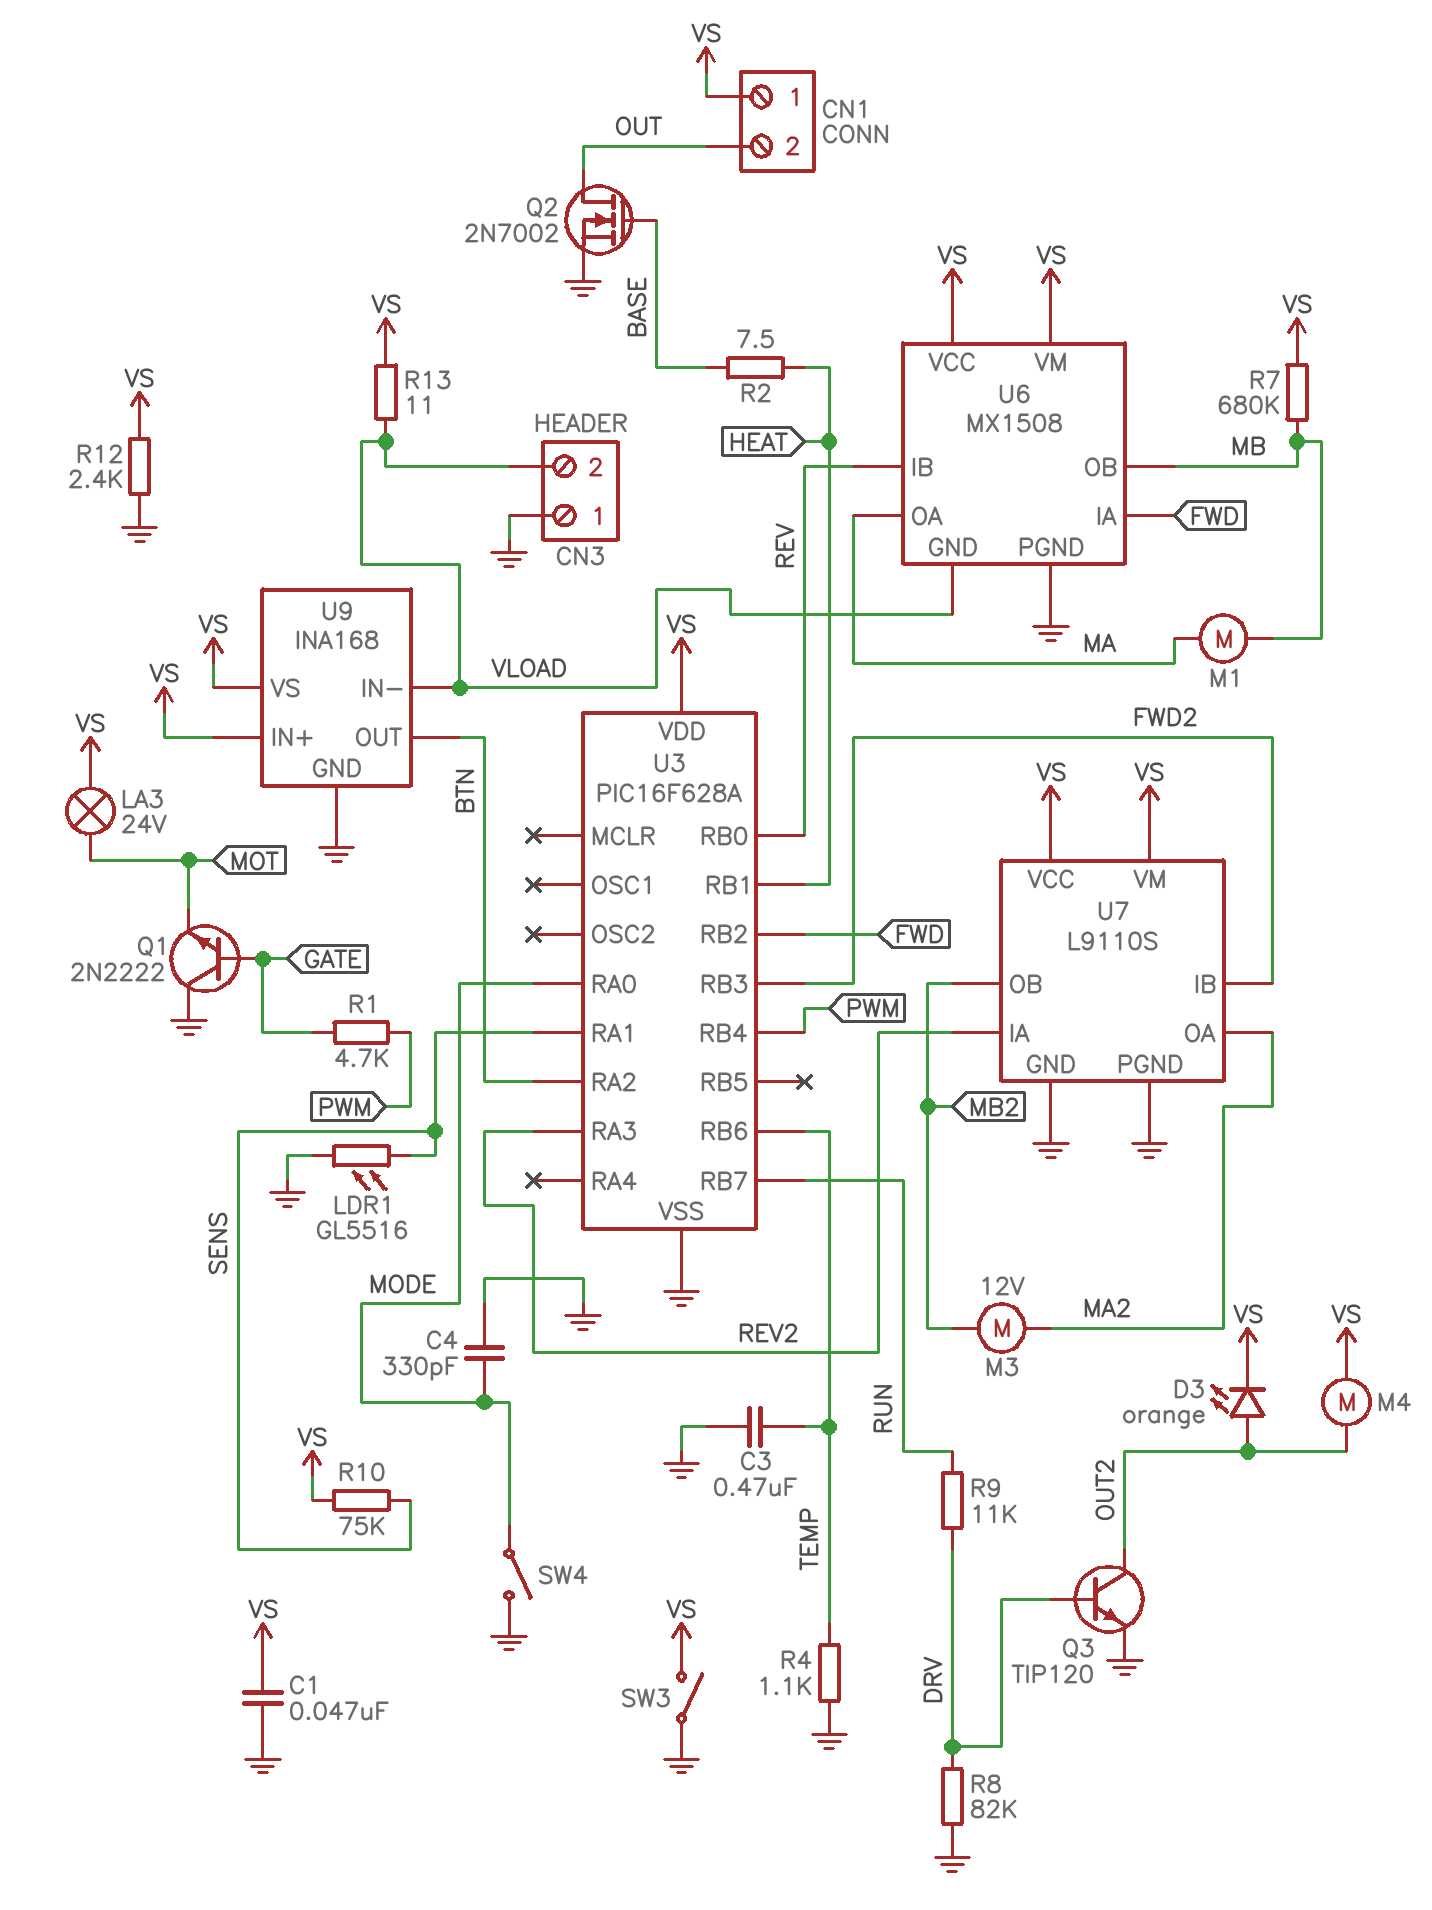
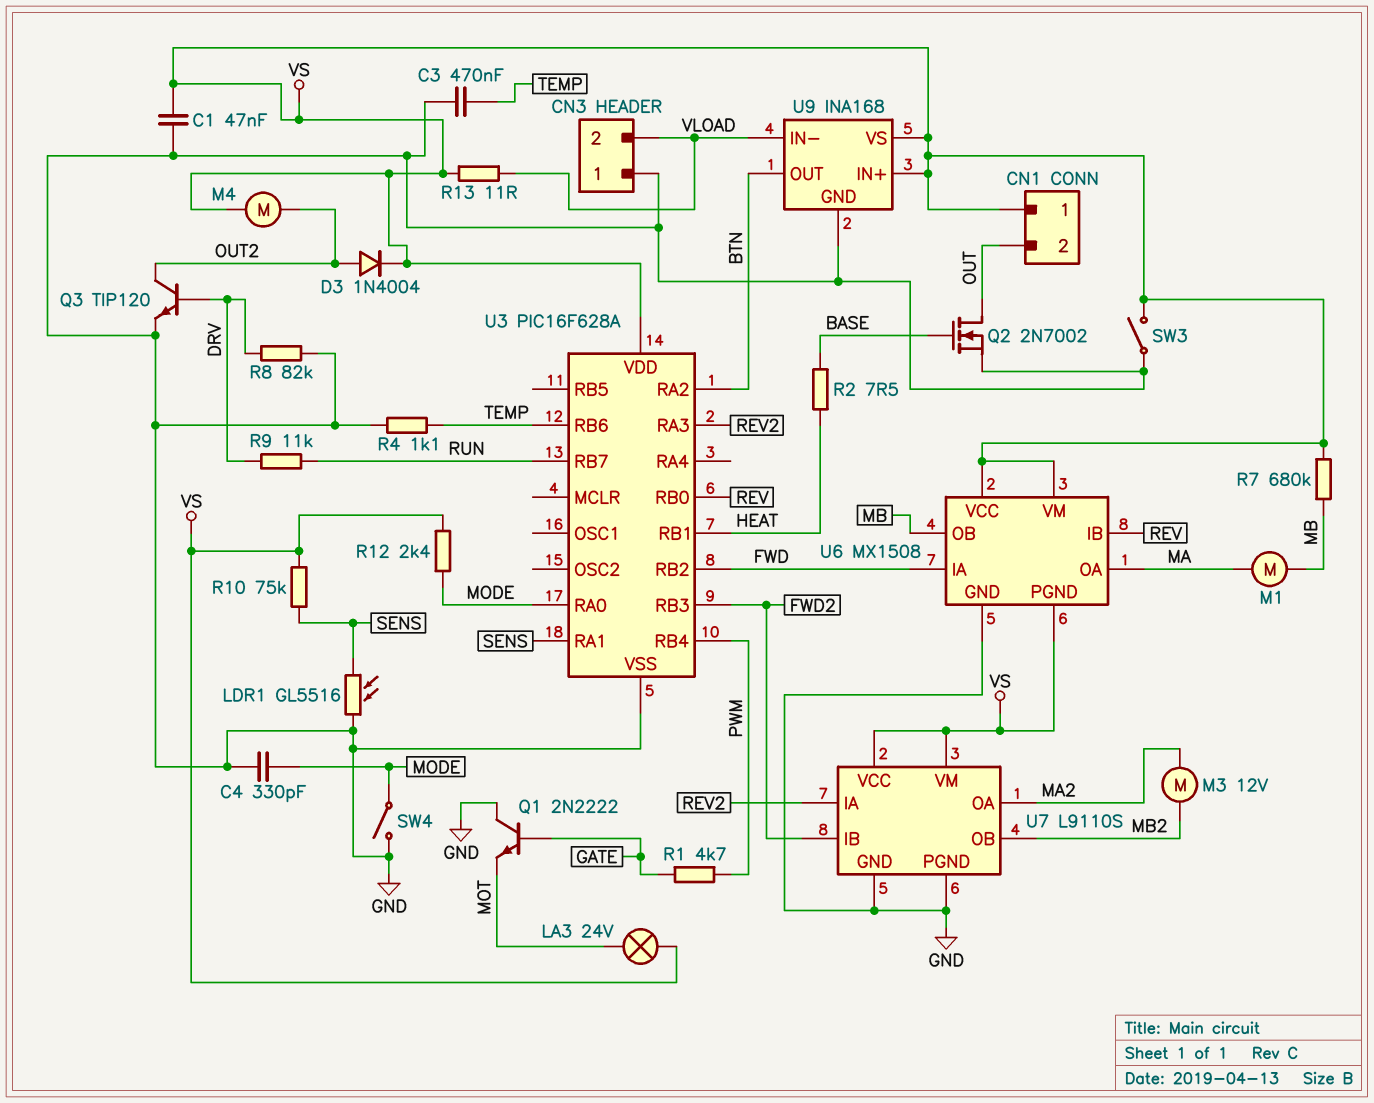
D3: LED orange (A OUT2, K VS) -> diode 1N4004 (A OUT2, K VS)
R12: 2.4k (GND, VS) -> 2.4k (MODE, VS)
U6 pin GND: VLOAD -> GND
U6 pin PGND: GND -> VS

